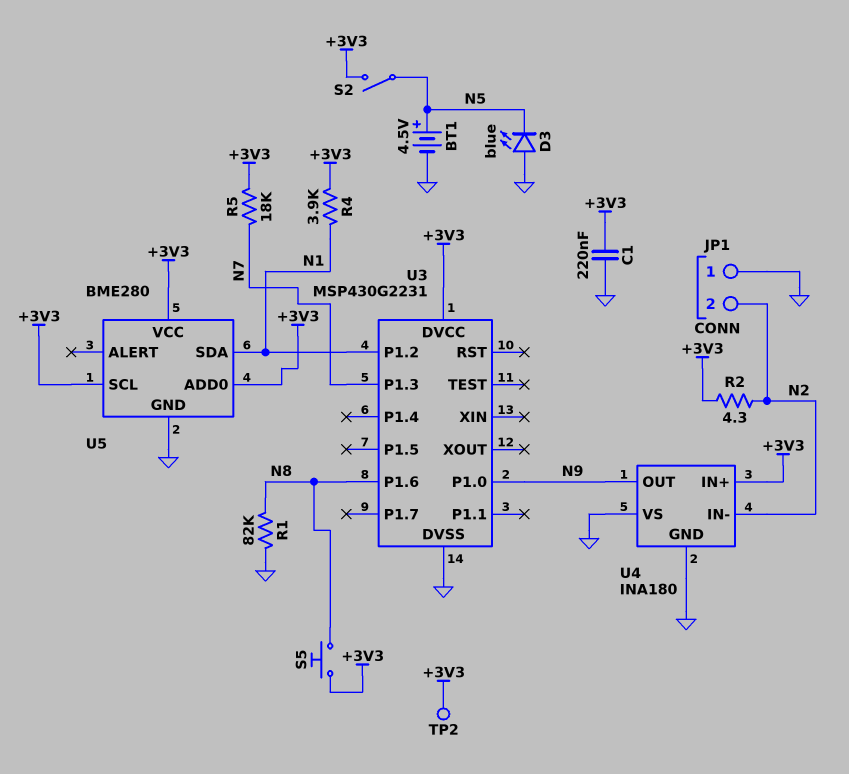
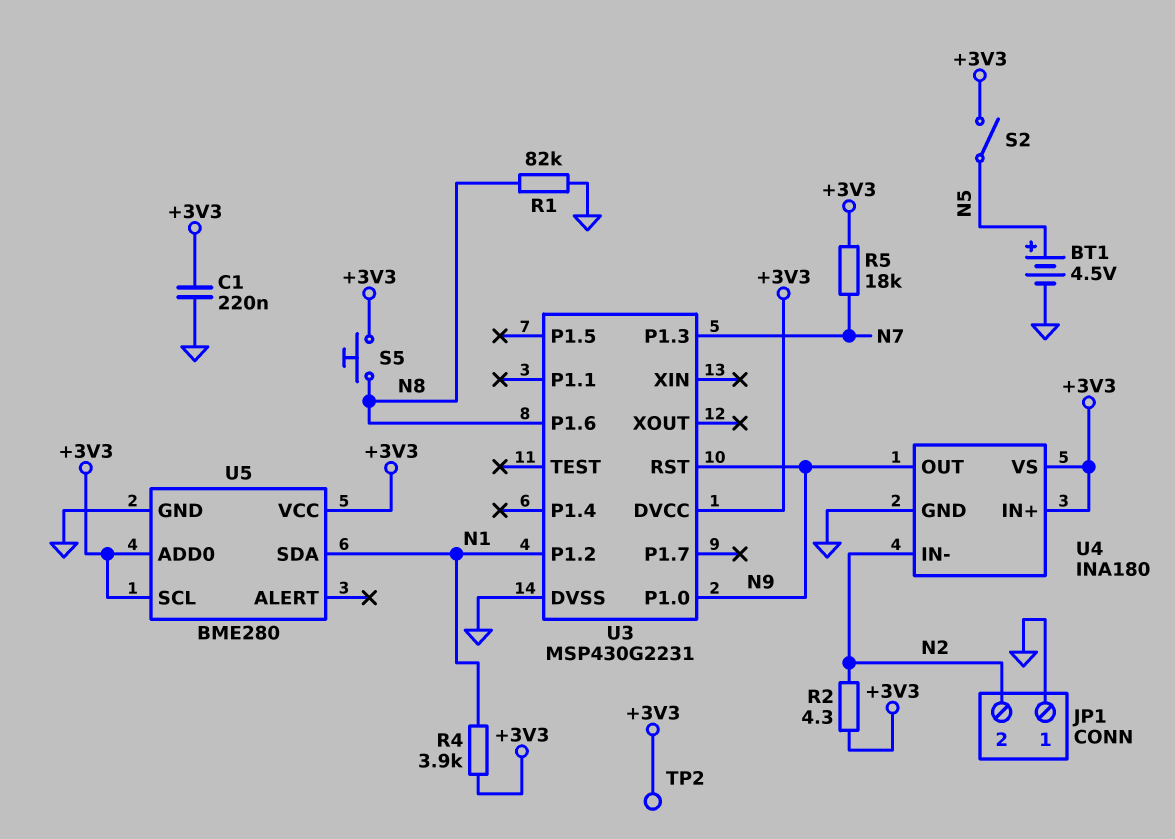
D3: LED blue (A GND, K N5) -> none
U3 pin RST: none -> N9
U4 pin VS: GND -> +3V3

